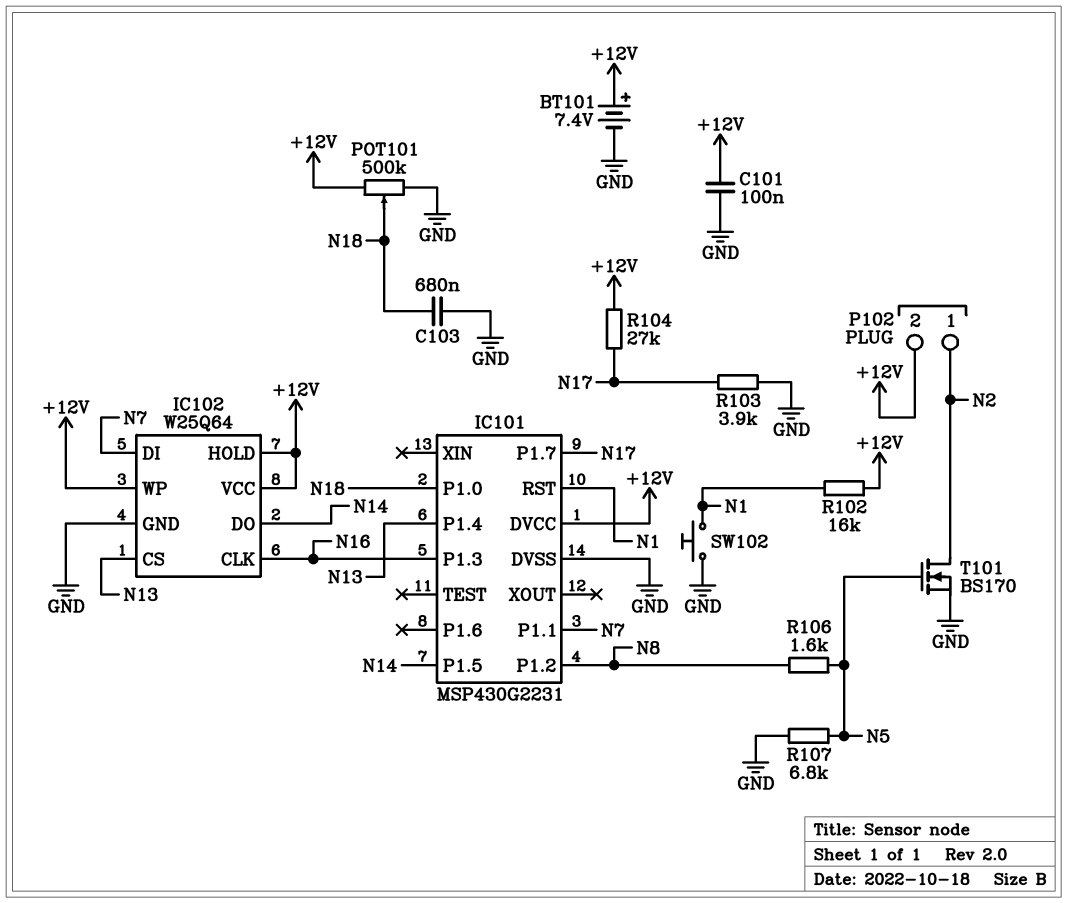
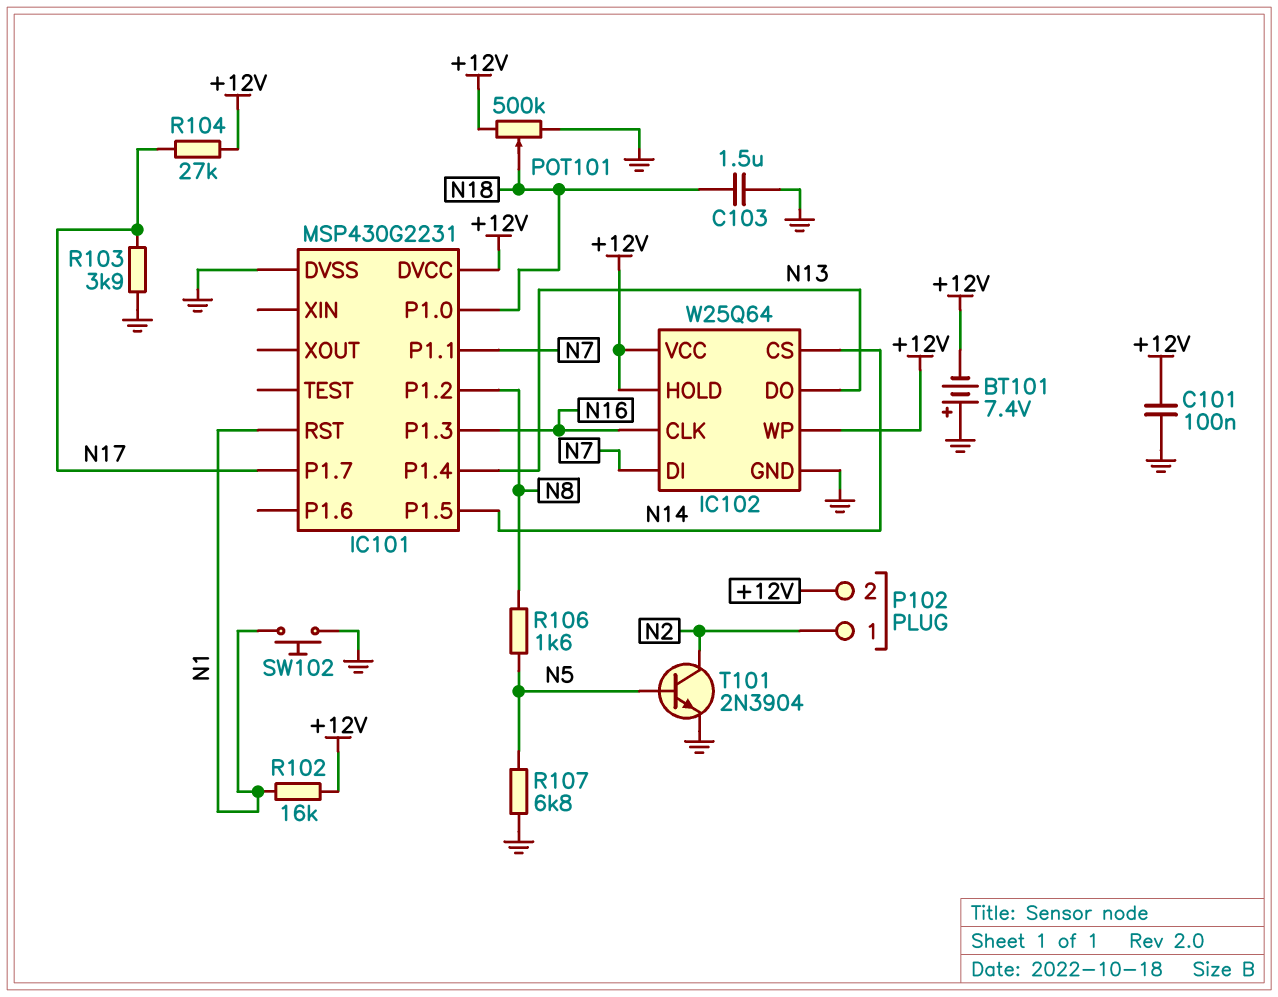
BT101: 7.4V (plus +12V, minus GND) -> 7.4V (plus GND, minus +12V)
C103: 680nF (GND, N18) -> 1.5uF (GND, N18)
IC102 pin CS: N13 -> N14
IC102 pin DO: N14 -> N13
T101: NMOS BS170 (G N5, D N2, S GND) -> NPN 2N3904 (B N5, C N2, E GND)

